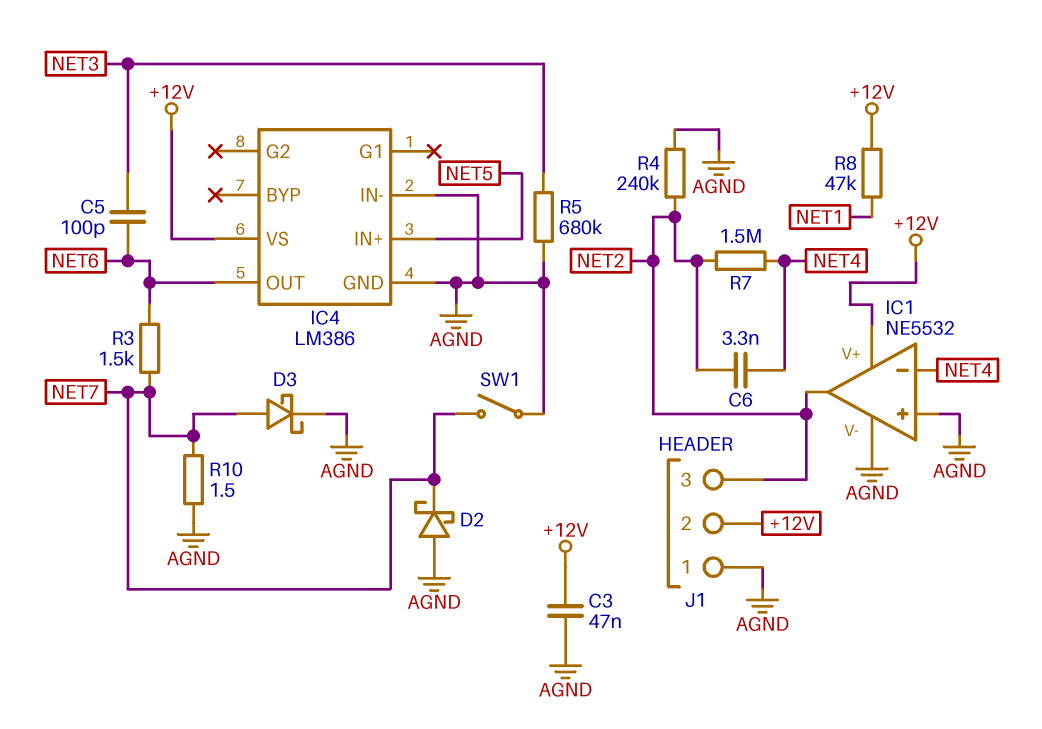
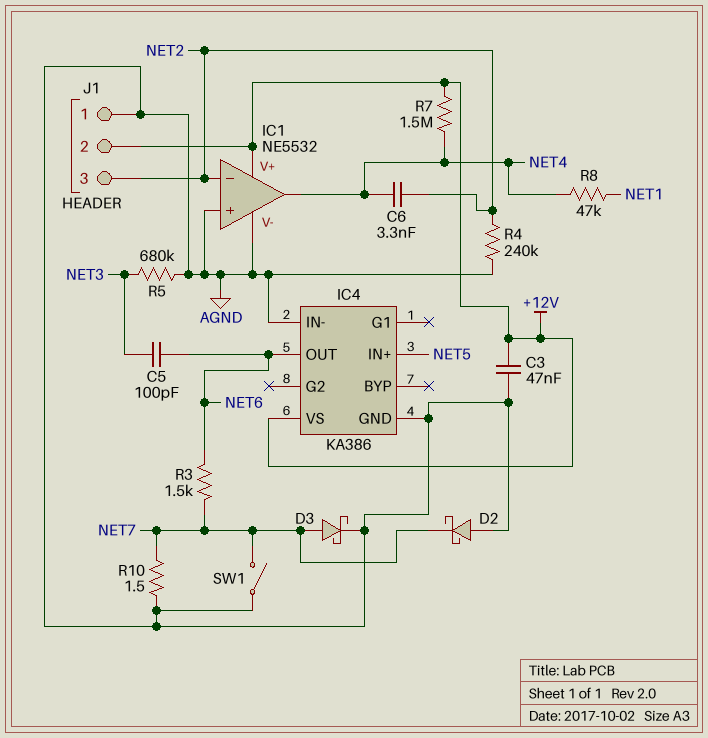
IC1 pin in-: NET4 -> NET2
IC1 pin out: NET2 -> NET4
IC4: LM386 -> KA386
R7: 1.5M (NET2, NET4) -> 1.5M (+12V, NET4)
R8: 47k (+12V, NET1) -> 47k (NET1, NET4)

